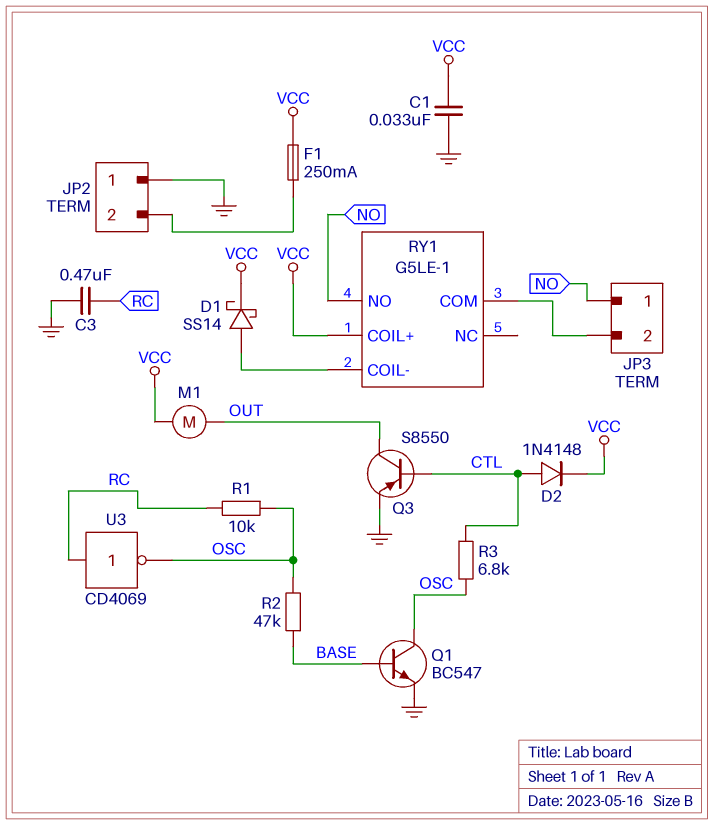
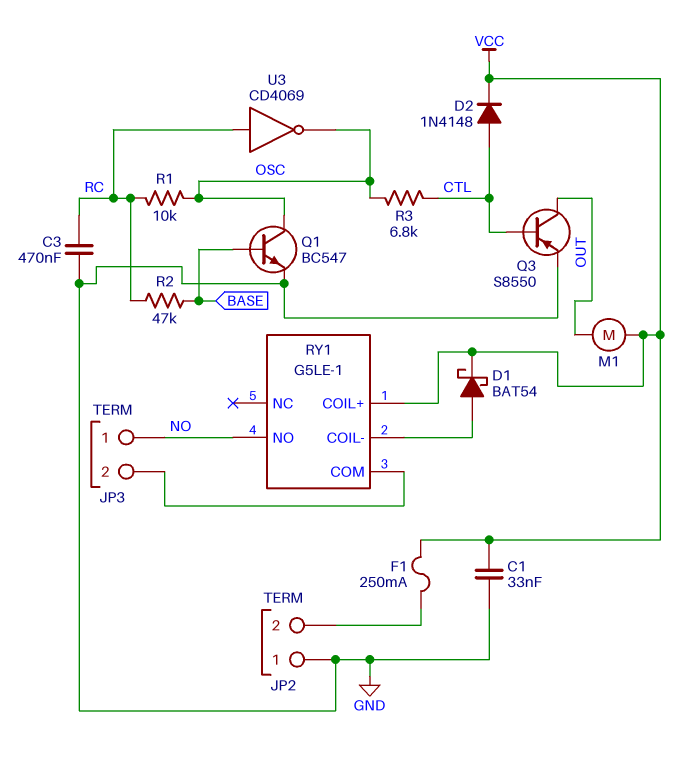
D1: schottky SS14 (A RY1/COIL-, K VCC) -> schottky BAT54 (A RY1/COIL-, K VCC)
R2: 47k (BASE, OSC) -> 47k (BASE, RC)

